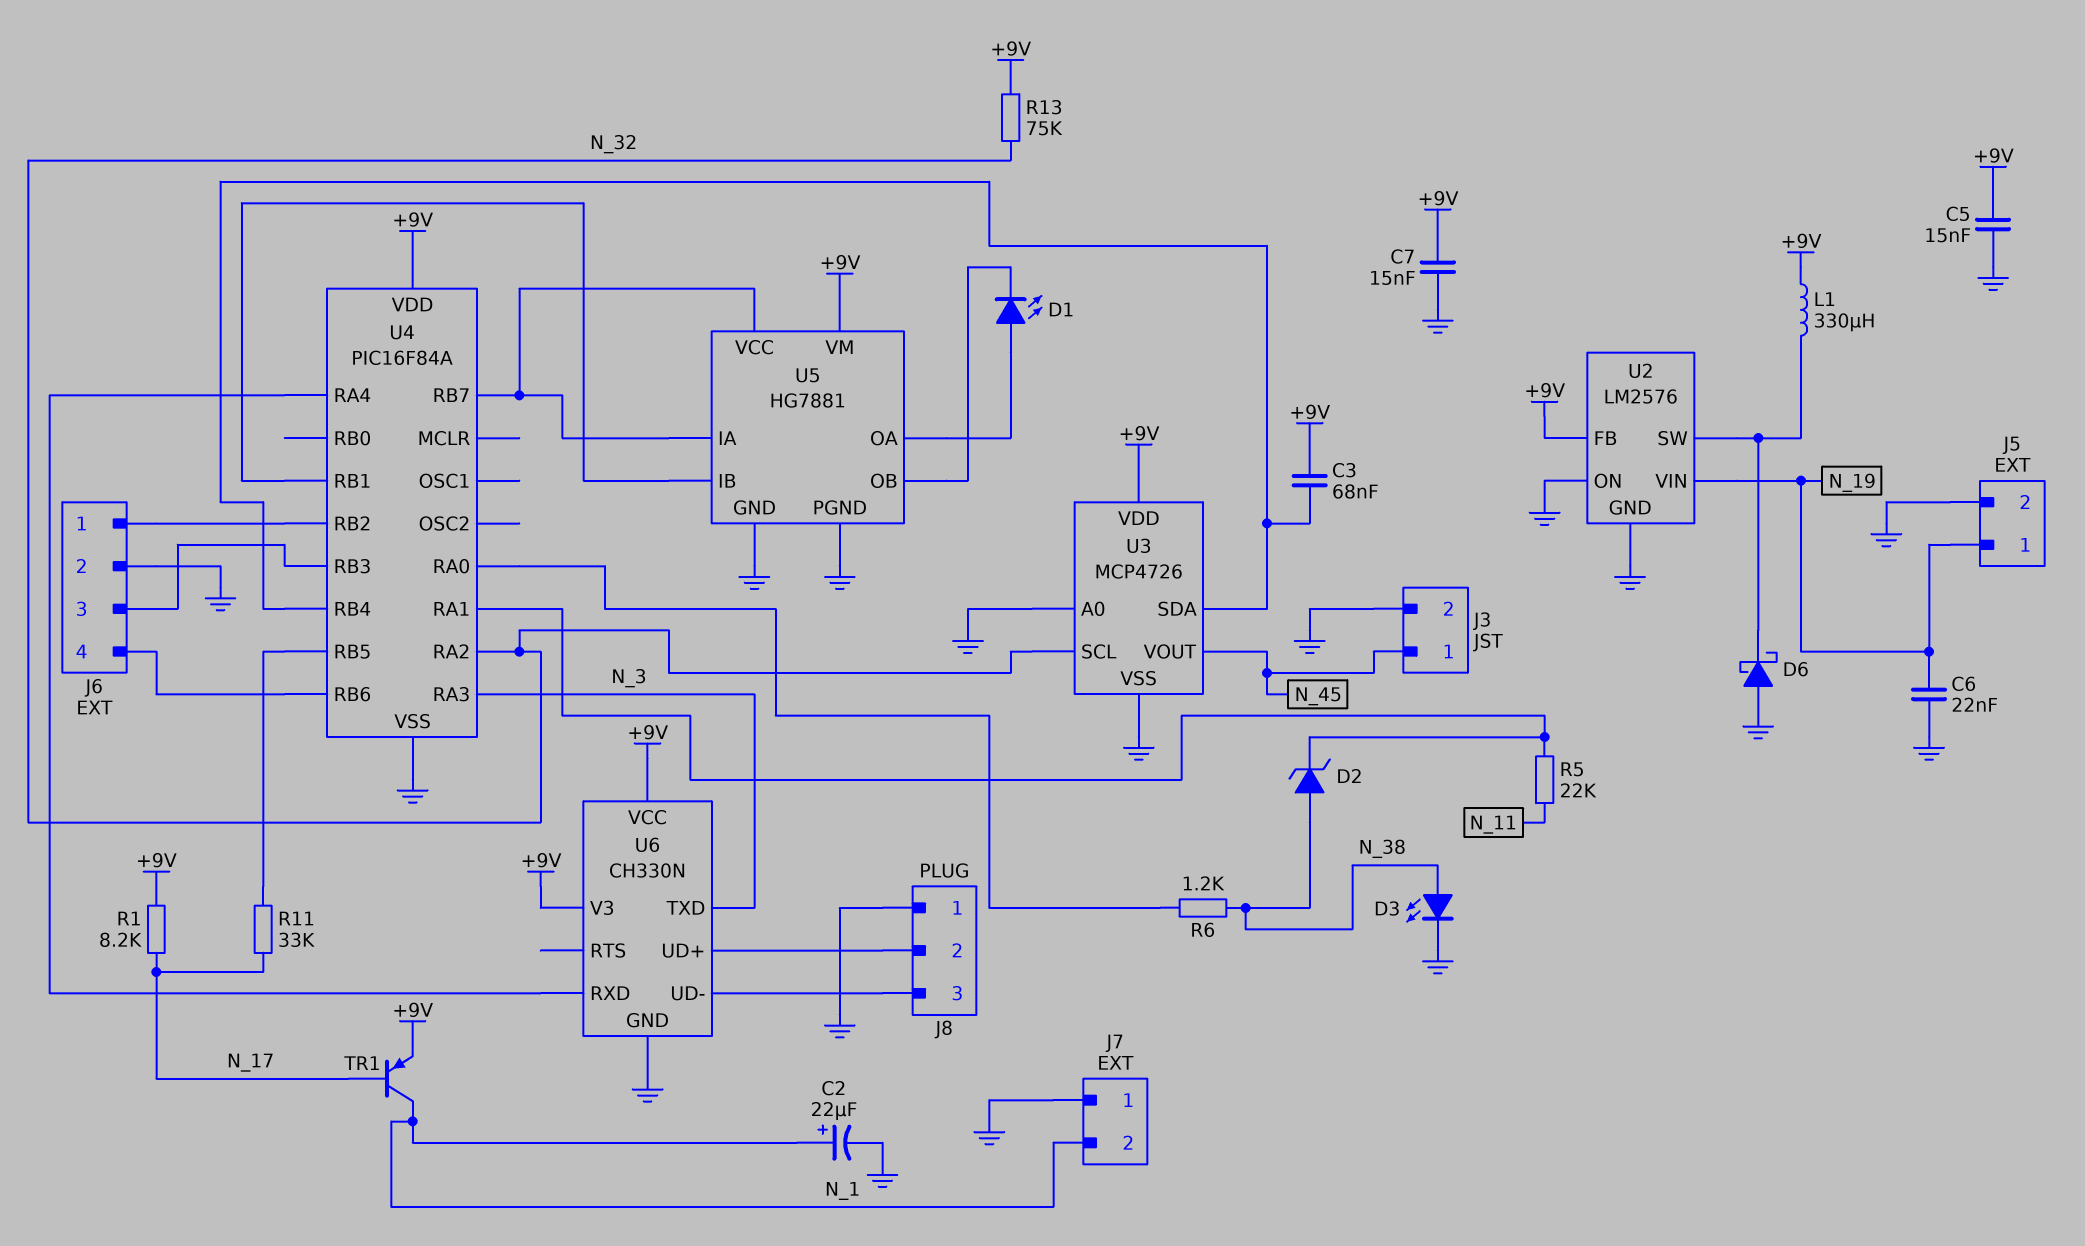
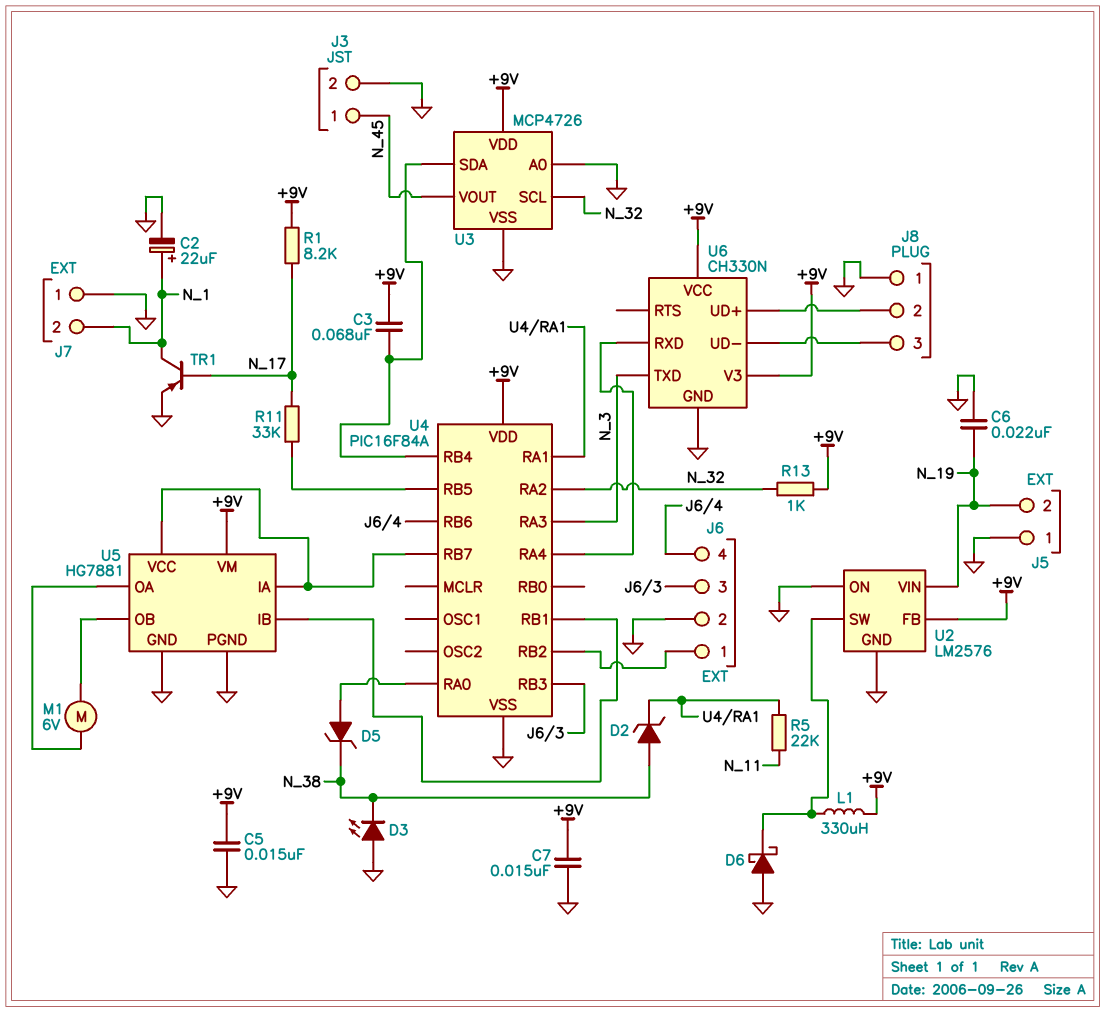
D1: LED (A U5/OA, K U5/OB) -> none
D3: LED (A N_38, K GND) -> LED (A GND, K N_38)
D5: none -> zener (A U4/RA0, K N_38)
J5 pin 1: N_19 -> GND
J5 pin 2: GND -> N_19
M1: none -> motor 6V (U5/OA, U5/OB)
R6: 1.2k (N_38, U4/RA0) -> none
R13: 75k (+9V, N_32) -> 1k (+9V, N_32)
TR1: PNP (B N_17, C N_1, E +9V) -> PNP (B N_17, C N_1, E GND)

